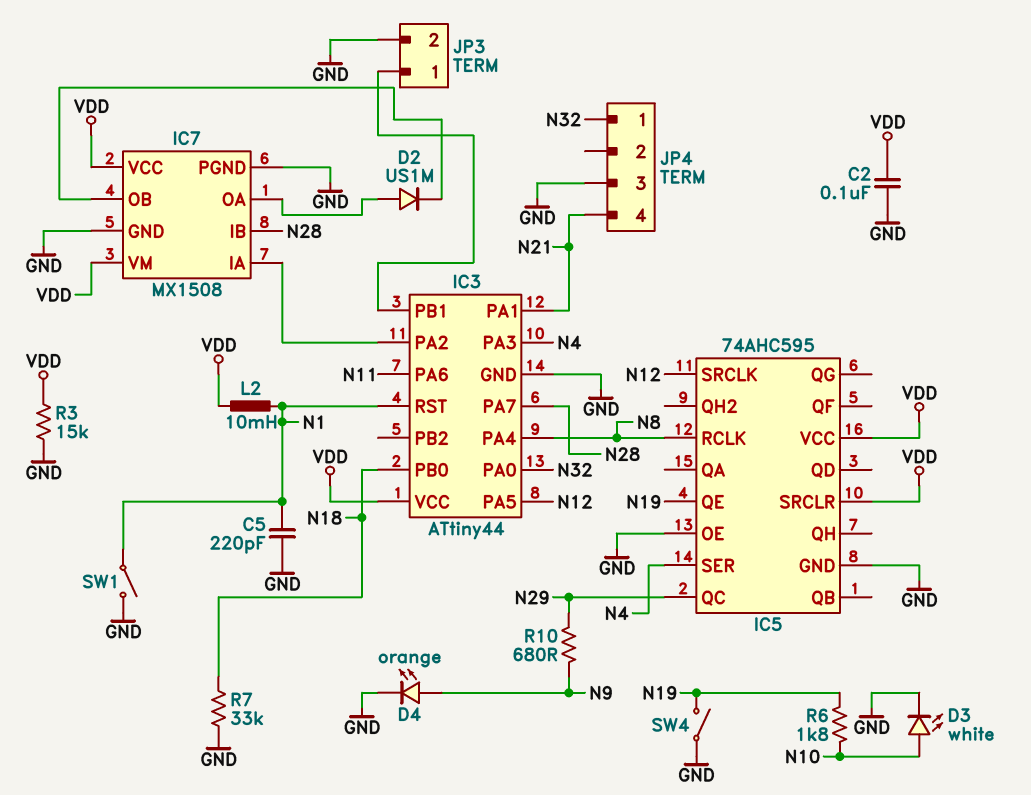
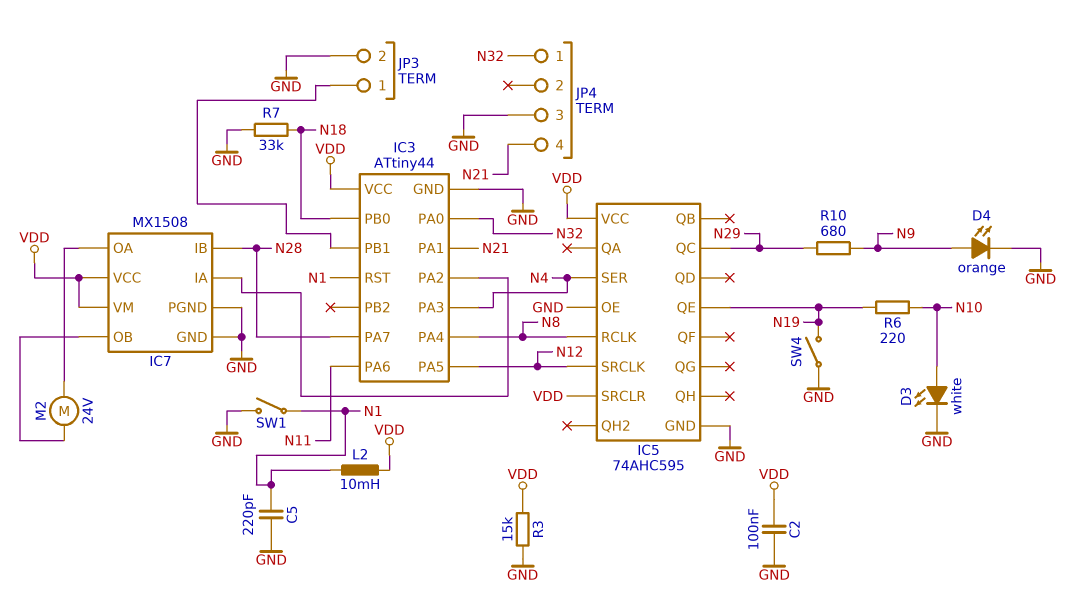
D2: diode US1M (A IC7/OA, K IC7/OB) -> none
M2: none -> motor 24V (IC7/OA, IC7/OB)
R6: 1.8k (N10, N19) -> 220 (N10, N19)

